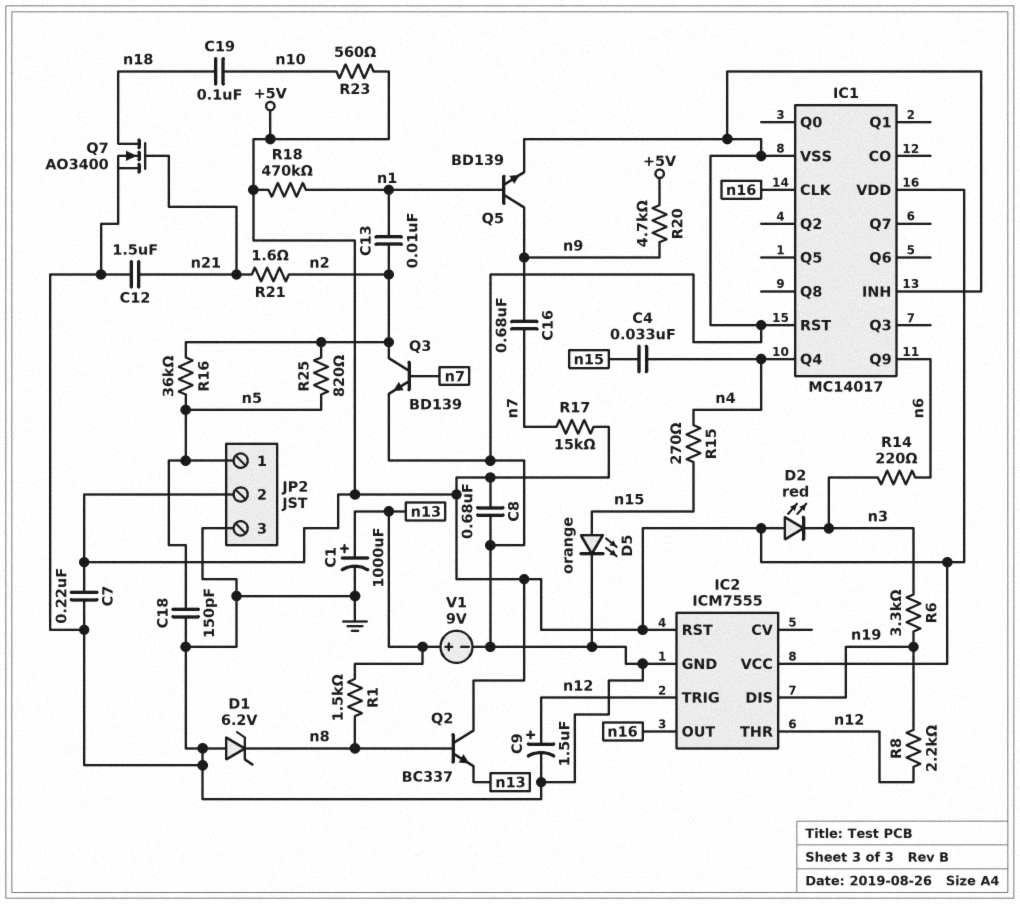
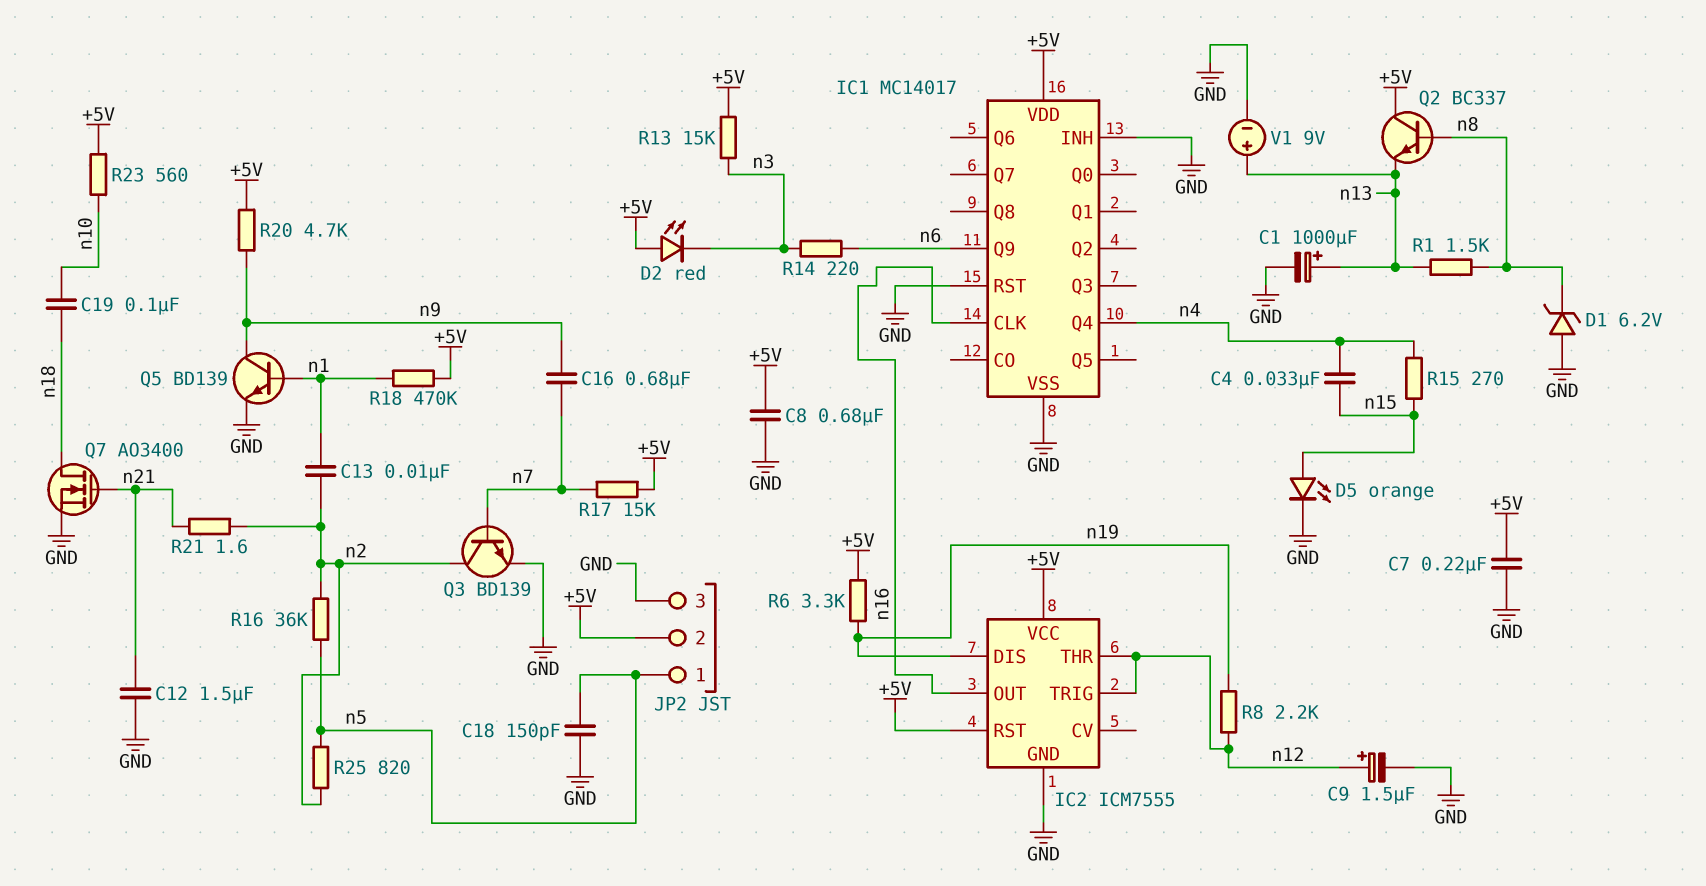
R6: 3.3k (n3, n19) -> 3.3k (+5V, n19)
R13: none -> 15k (+5V, n3)

